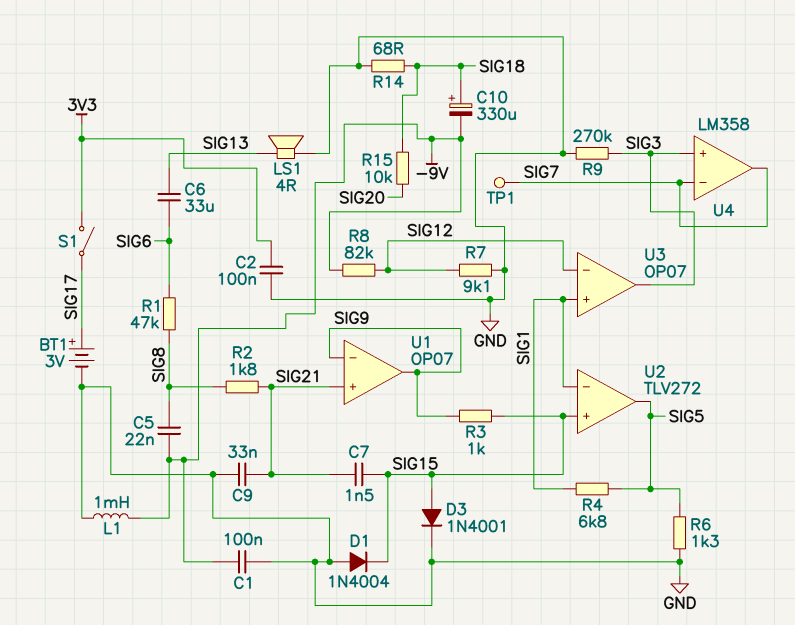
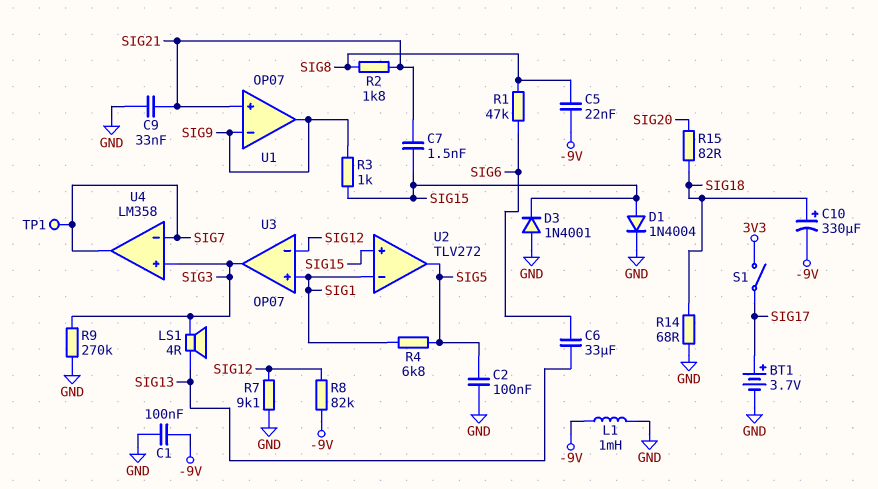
BT1: 3V (plus SIG17, minus GND) -> 3.7V (plus SIG17, minus GND)
C2: 100nF (3V3, GND) -> 100nF (GND, SIG5)
D1: diode 1N4004 (A GND, K SIG15) -> diode 1N4004 (A SIG15, K GND)
D3: diode 1N4001 (A SIG15, K GND) -> diode 1N4001 (A GND, K SIG15)
LS1: speaker 4R (GND, SIG13) -> speaker 4R (SIG3, SIG13)
R6: 1.3k (GND, SIG5) -> none
R15: 10k (SIG18, SIG20) -> 82 (SIG18, SIG20)

